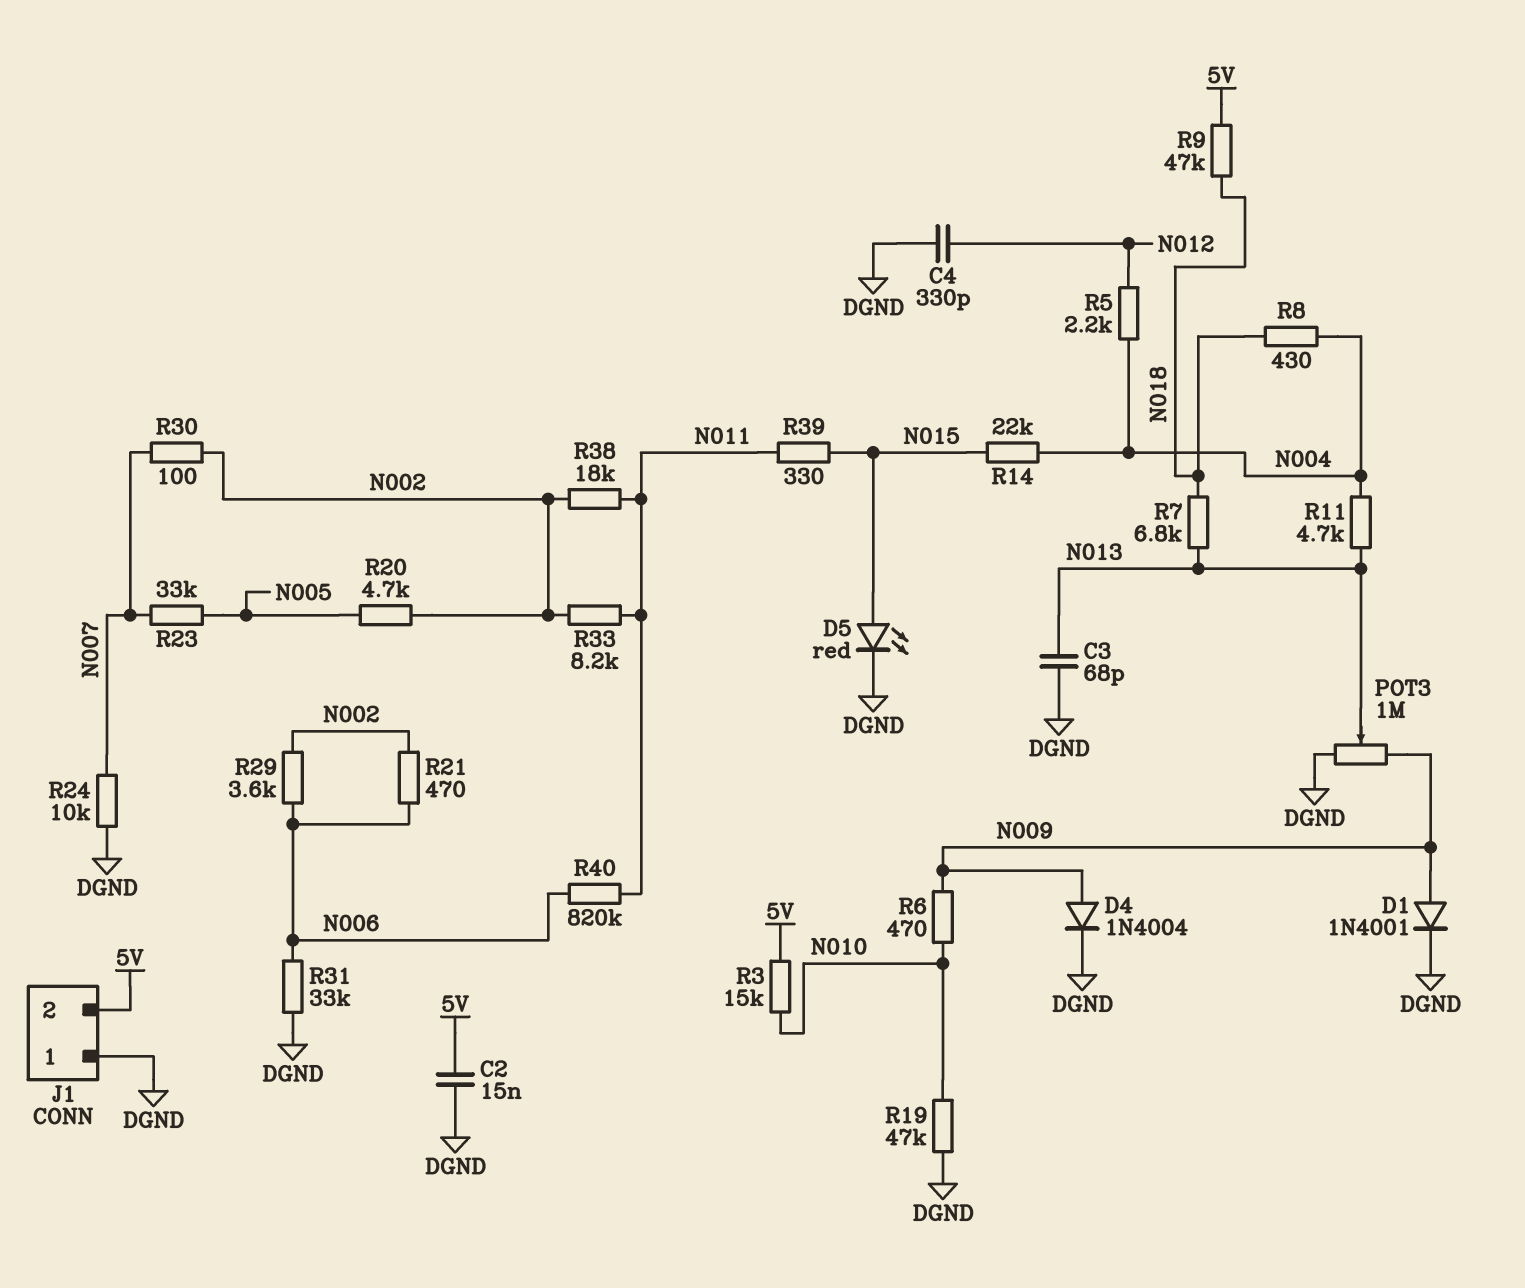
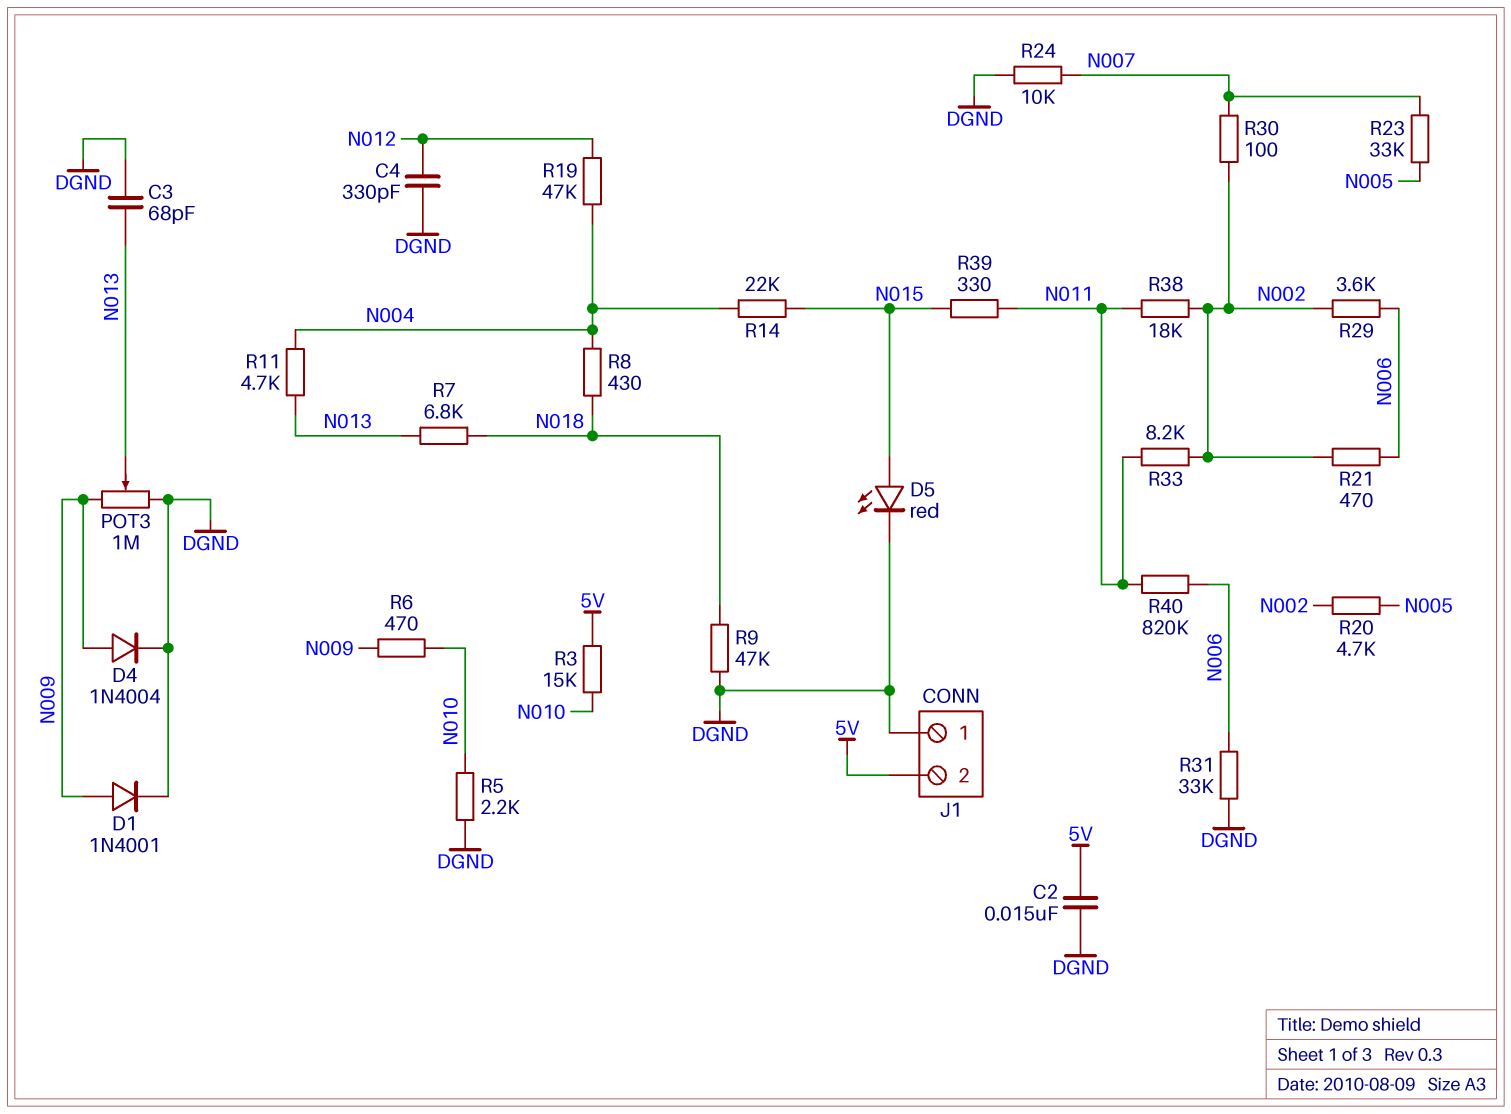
R5: 2.2k (N004, N012) -> 2.2k (DGND, N010)
R9: 47k (5V, N018) -> 47k (DGND, N018)
R19: 47k (DGND, N010) -> 47k (N004, N012)

